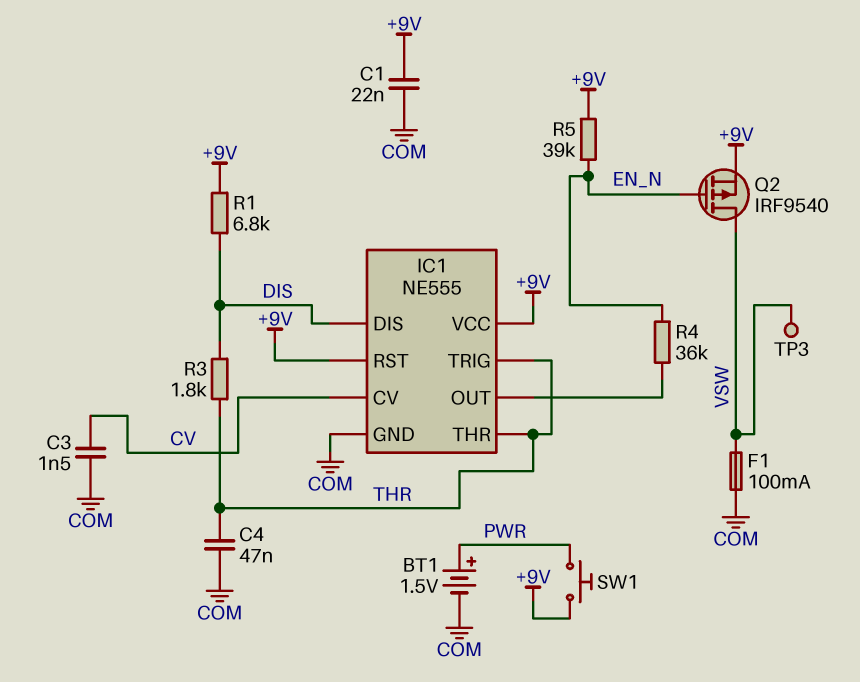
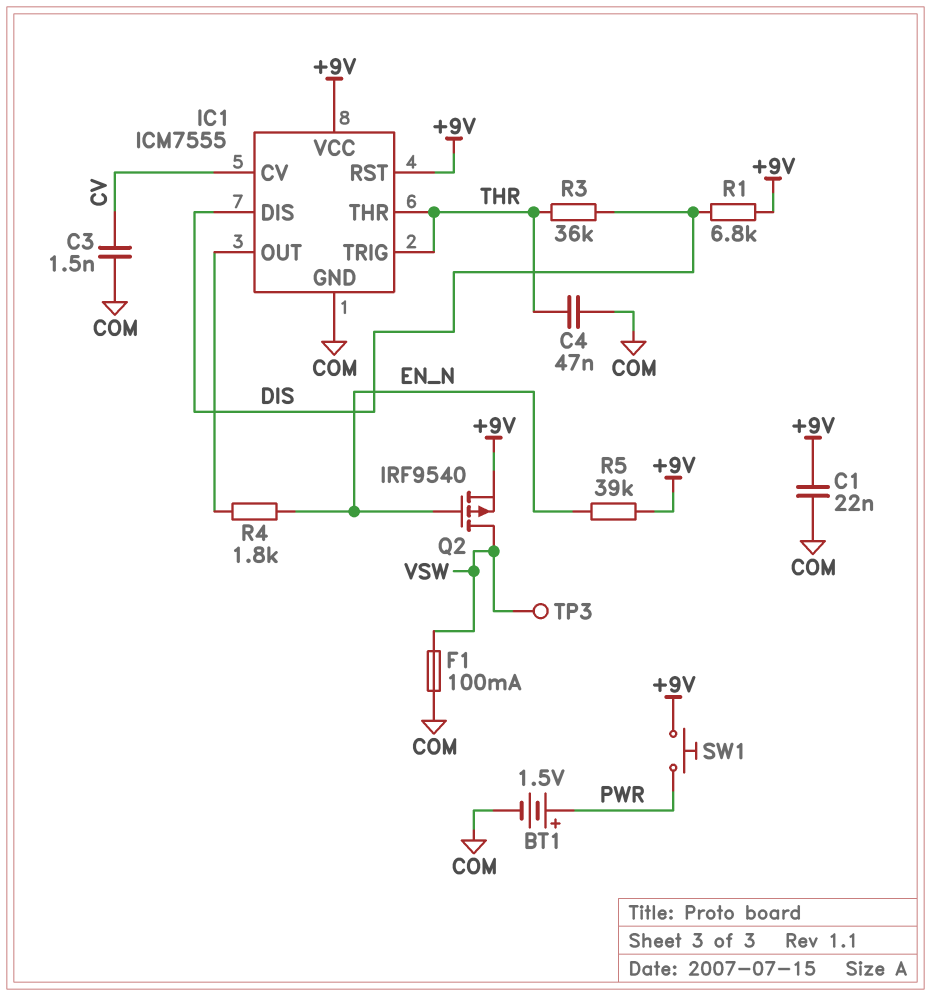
IC1: NE555 -> ICM7555
R3: 1.8k (DIS, THR) -> 36k (DIS, THR)
R4: 36k (EN_N, IC1/OUT) -> 1.8k (EN_N, IC1/OUT)

